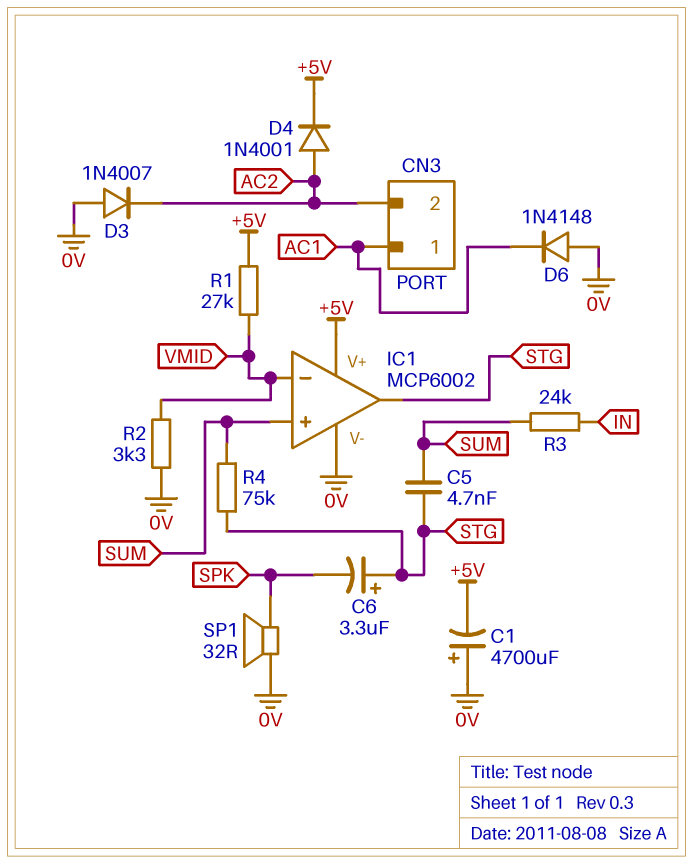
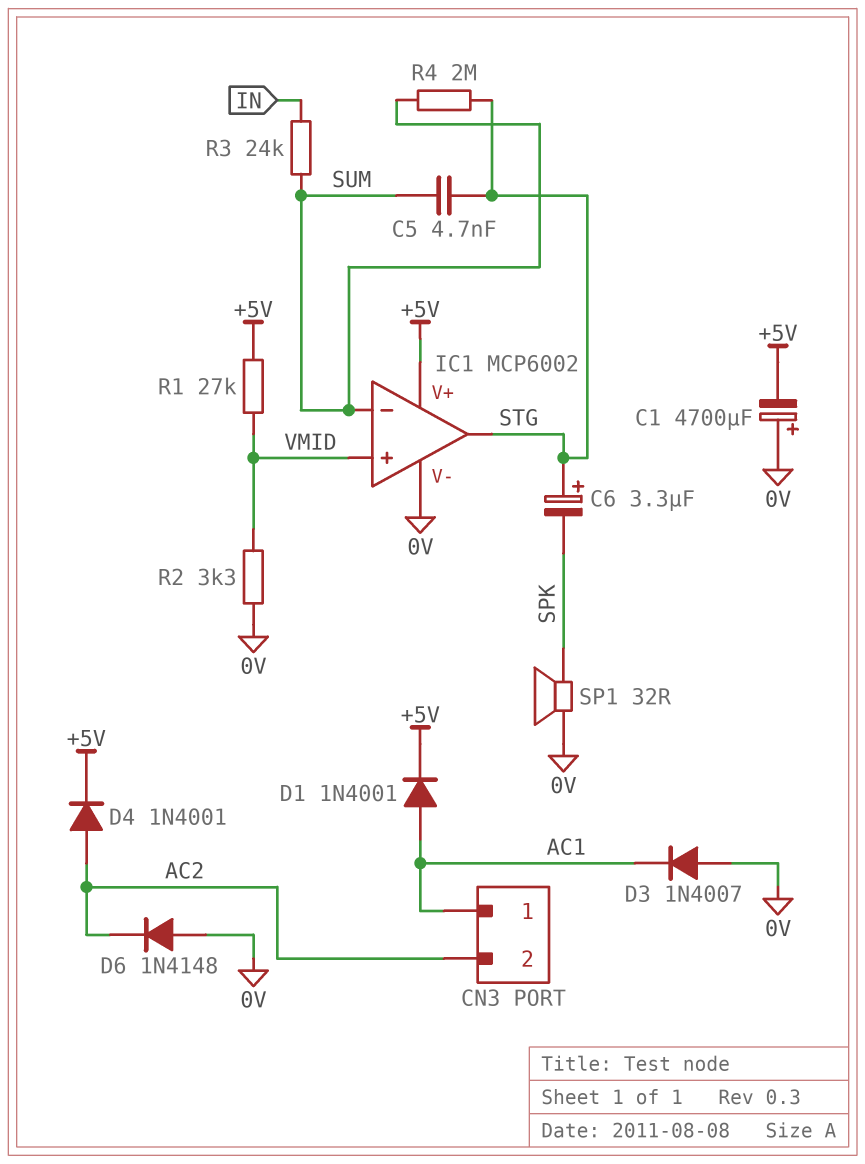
D1: none -> diode 1N4001 (A AC1, K +5V)
D3: diode 1N4007 (A 0V, K AC2) -> diode 1N4007 (A 0V, K AC1)
D6: diode 1N4148 (A 0V, K AC1) -> diode 1N4148 (A 0V, K AC2)
IC1 pin in+: SUM -> VMID
IC1 pin in-: VMID -> SUM
R4: 75k (STG, SUM) -> 2M (STG, SUM)

